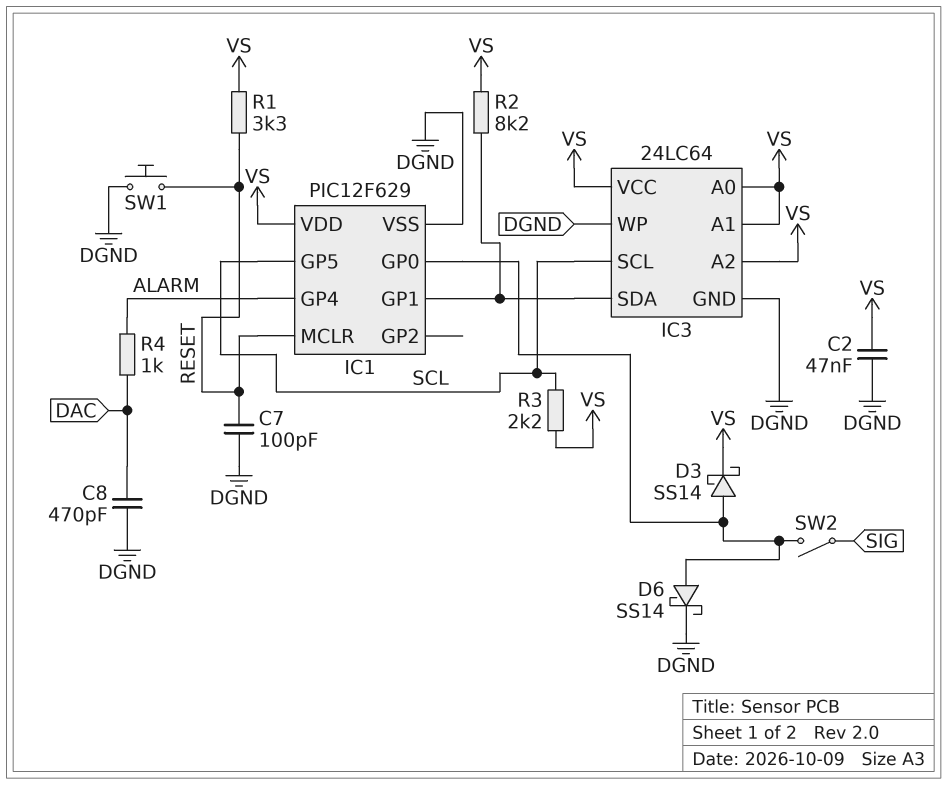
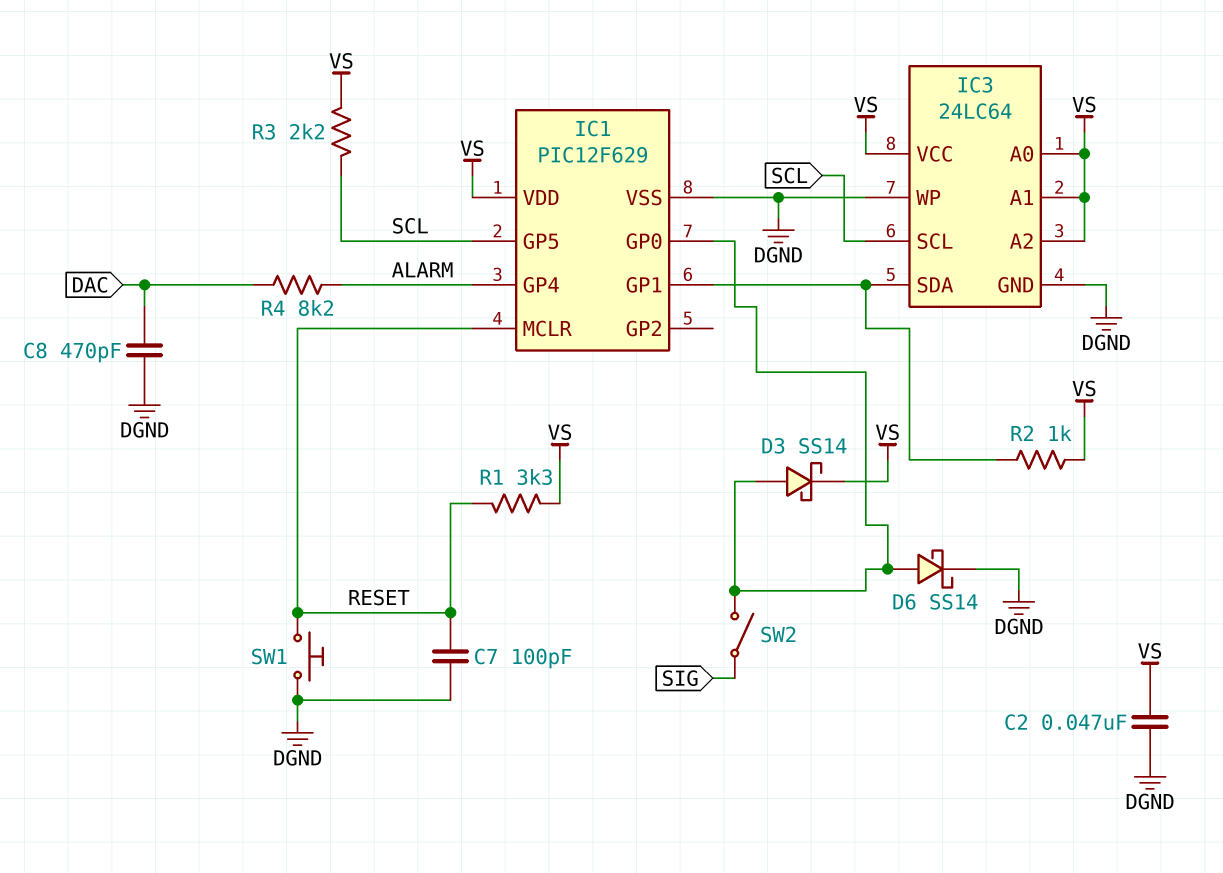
R2: 8.2k (IC1/GP1, VS) -> 1k (IC1/GP1, VS)
R4: 1k (ALARM, DAC) -> 8.2k (ALARM, DAC)

